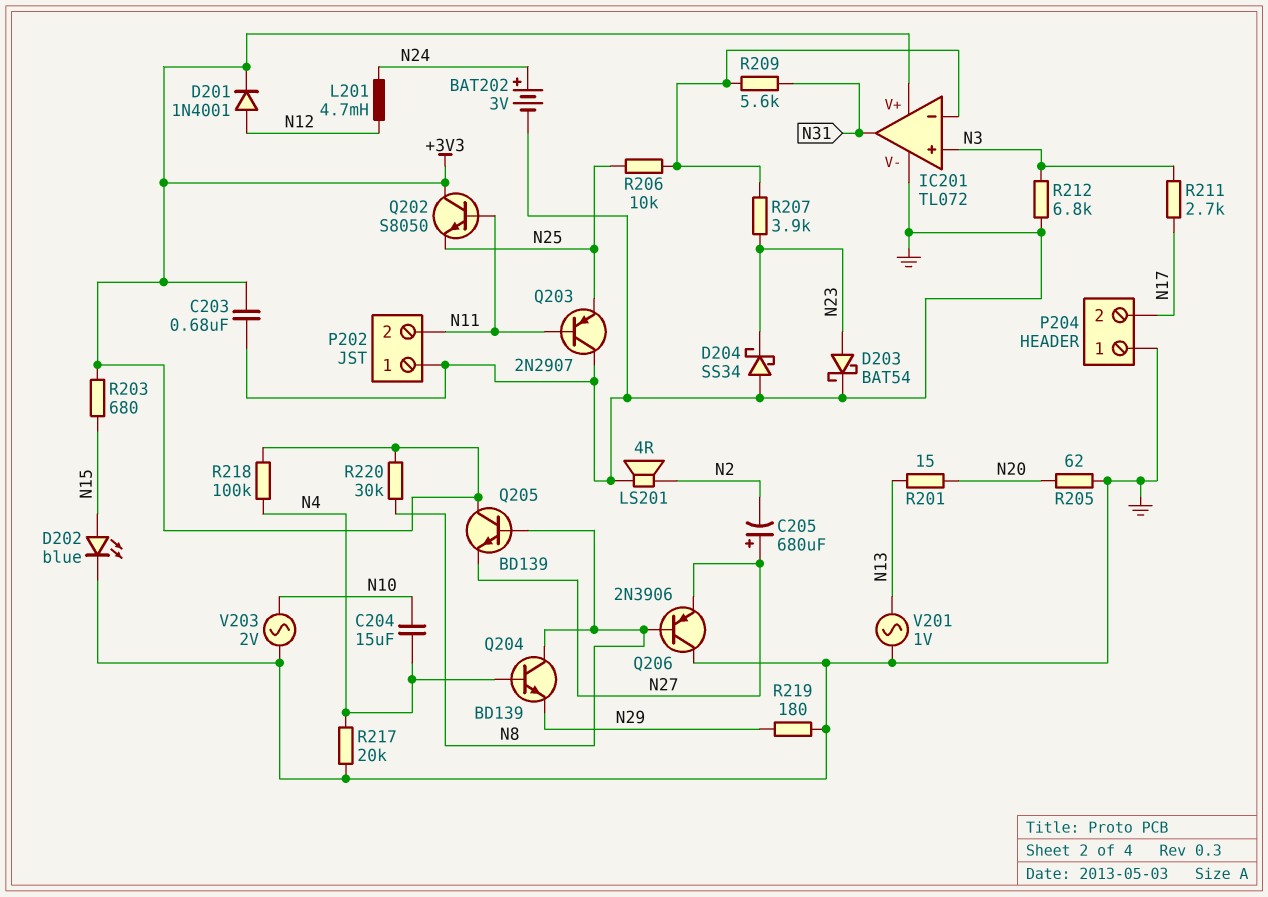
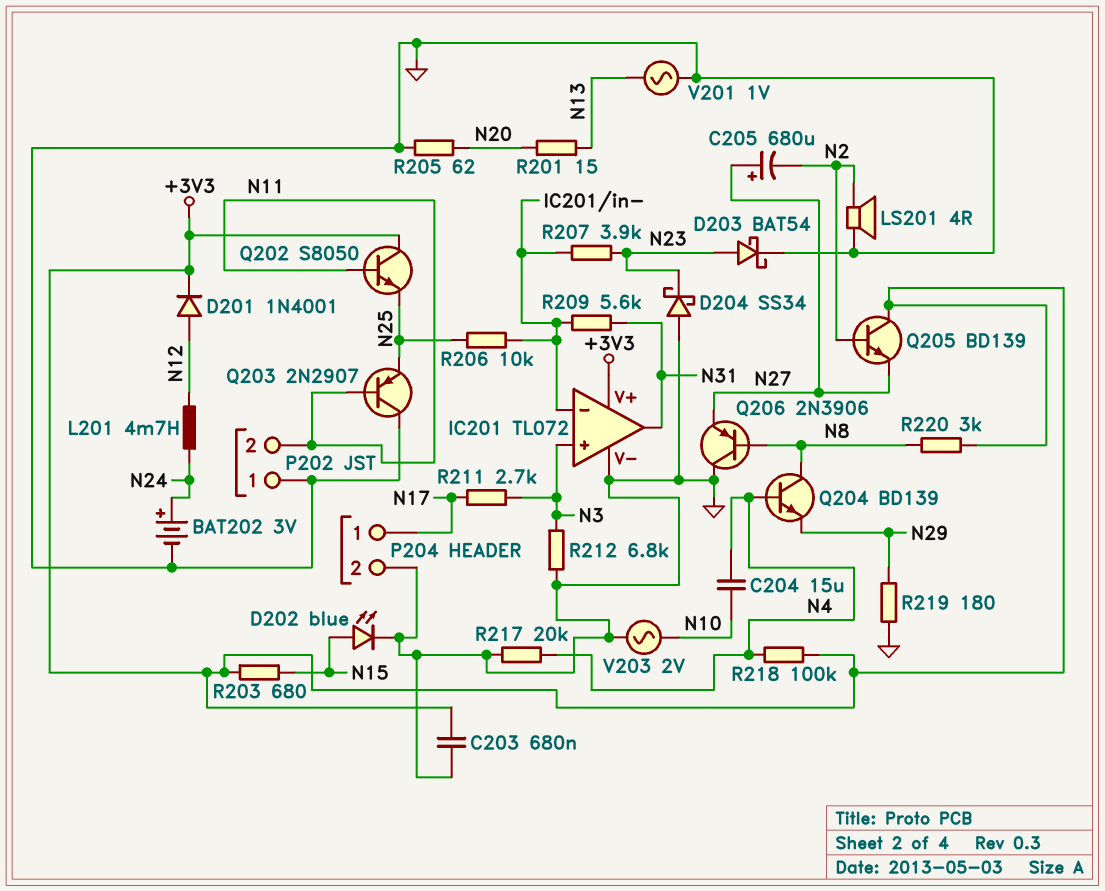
P204 pin 1: GND -> N17
P204 pin 2: N17 -> GND
Q205: NPN BD139 (B N8, C +3V3, E N27) -> NPN BD139 (B N2, C +3V3, E N27)
R220: 30k (+3V3, N8) -> 3k (+3V3, N8)

